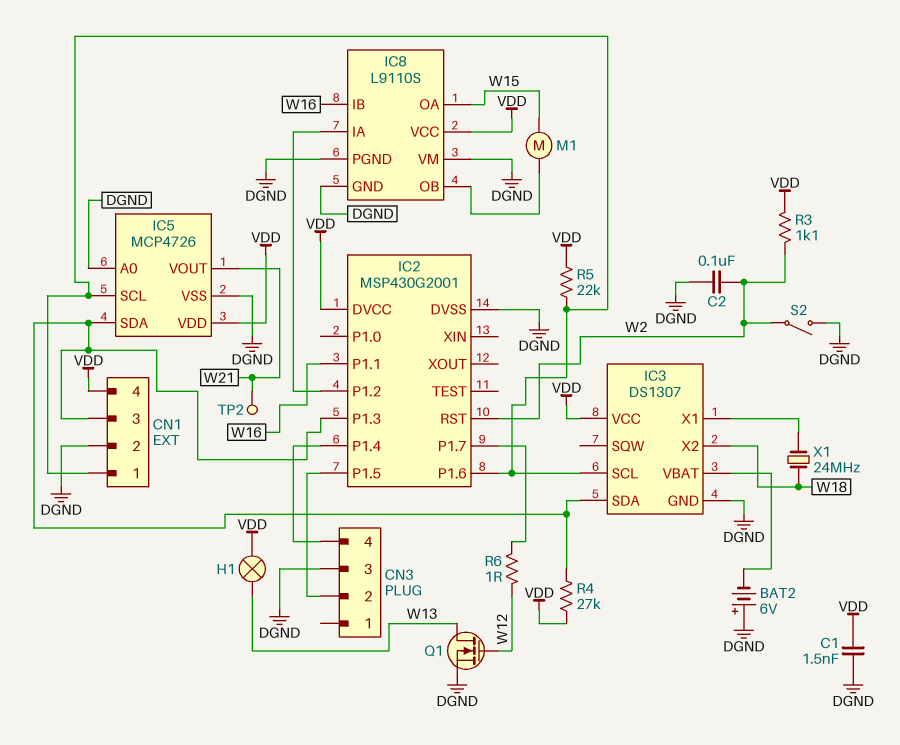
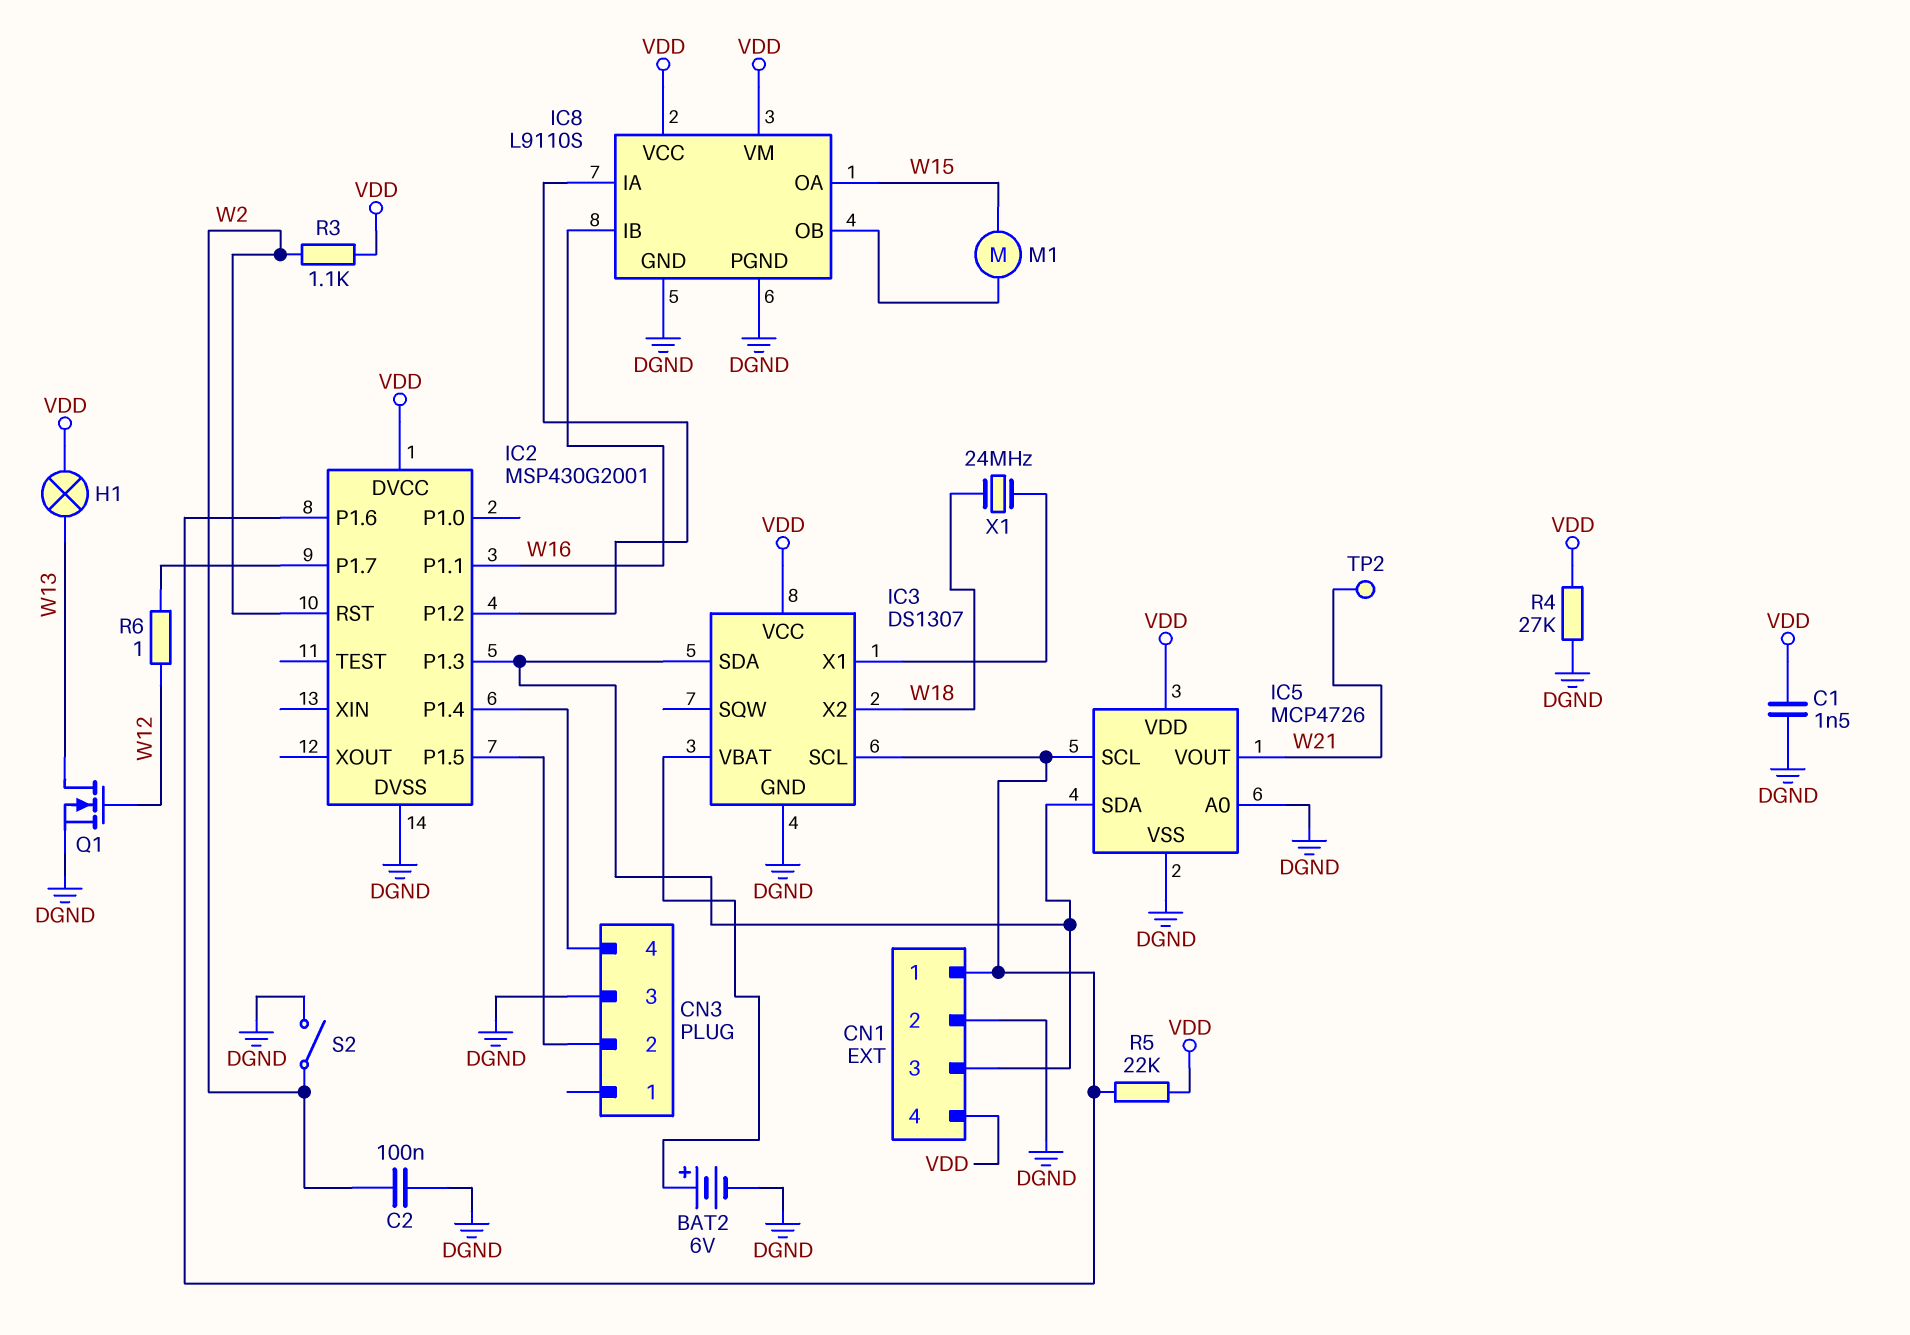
BAT2: 6V (plus DGND, minus IC3/VBAT) -> 6V (plus IC3/VBAT, minus DGND)
IC8 pin VM: DGND -> VDD
R4: 27k (CN1/3, VDD) -> 27k (DGND, VDD)

